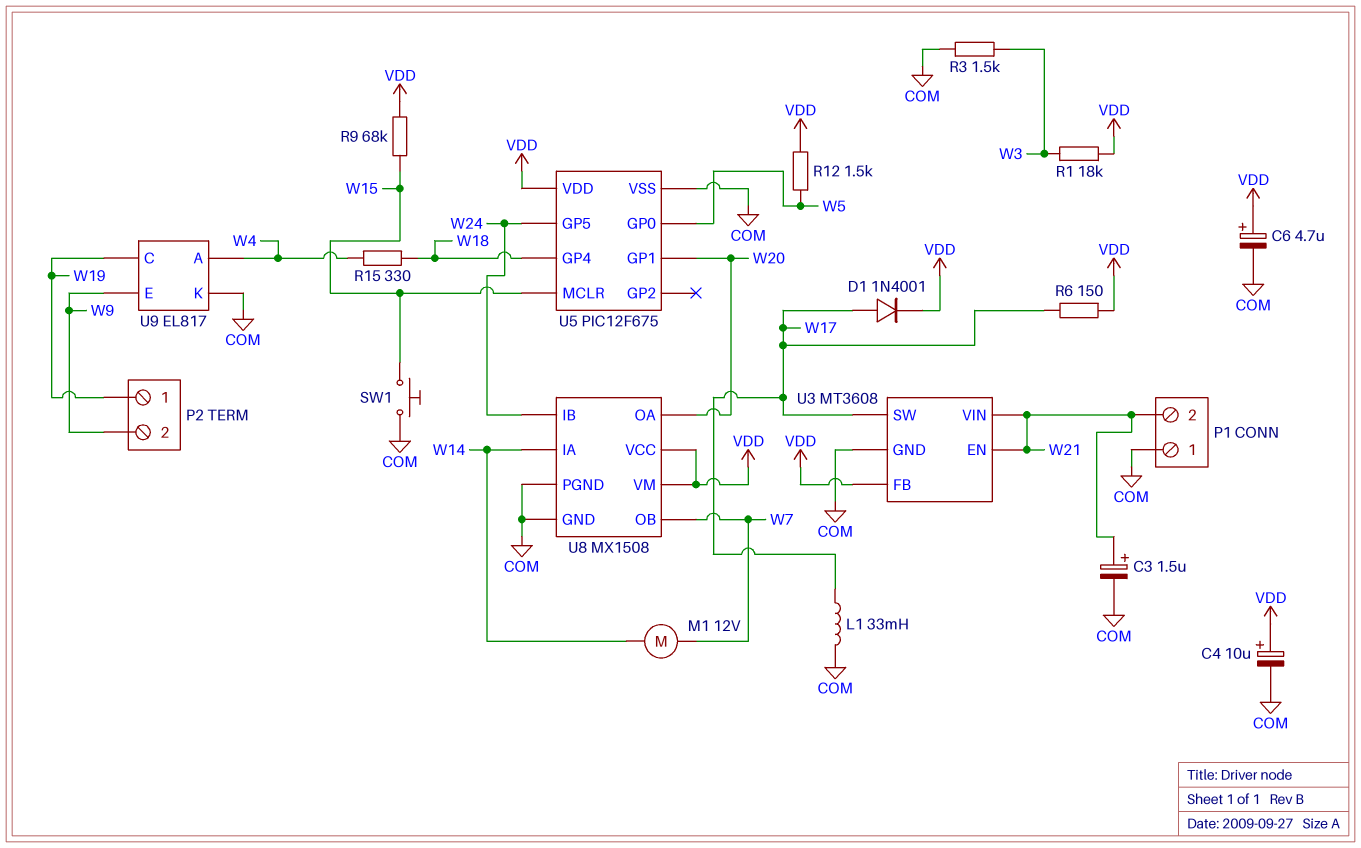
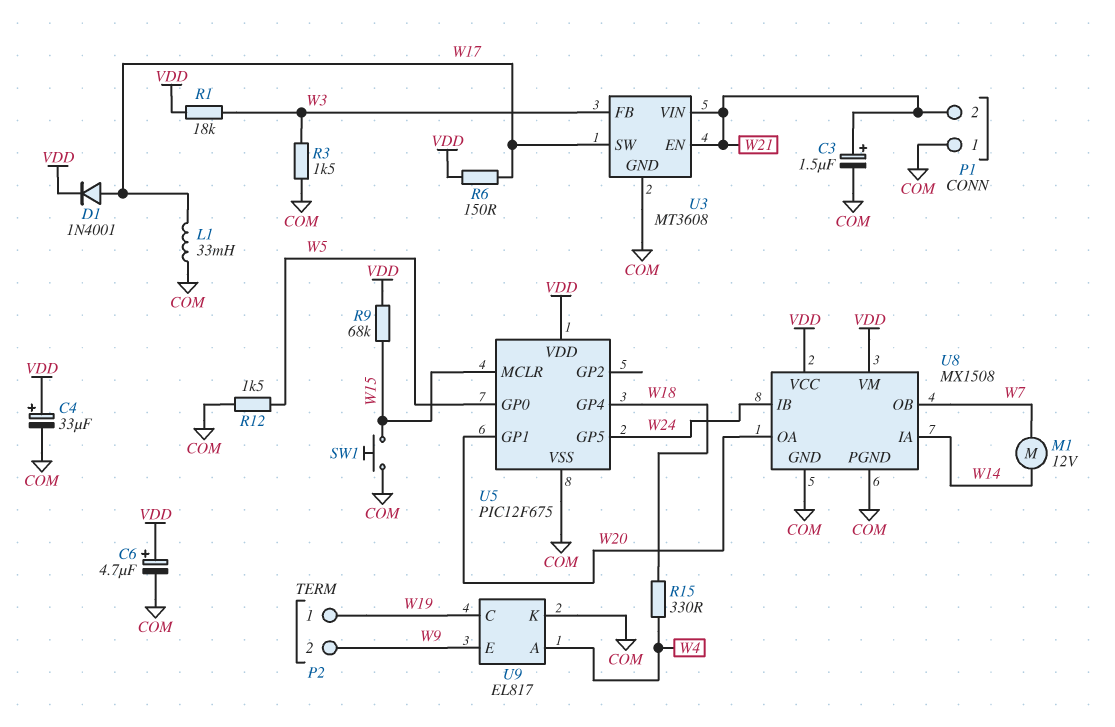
C4: 10uF (plus VDD, minus COM) -> 33uF (plus VDD, minus COM)
R12: 1.5k (VDD, W5) -> 1.5k (COM, W5)
U3 pin FB: VDD -> W3

